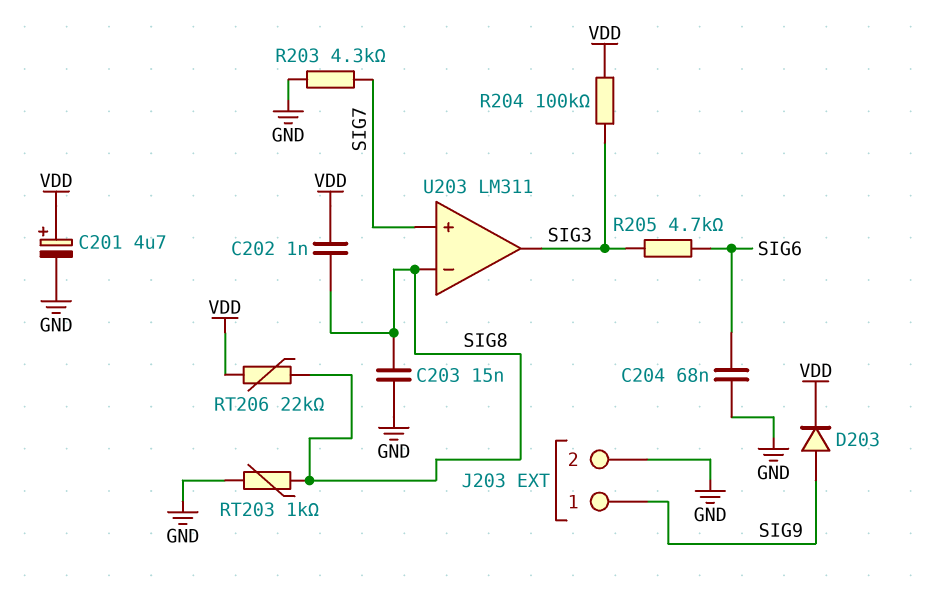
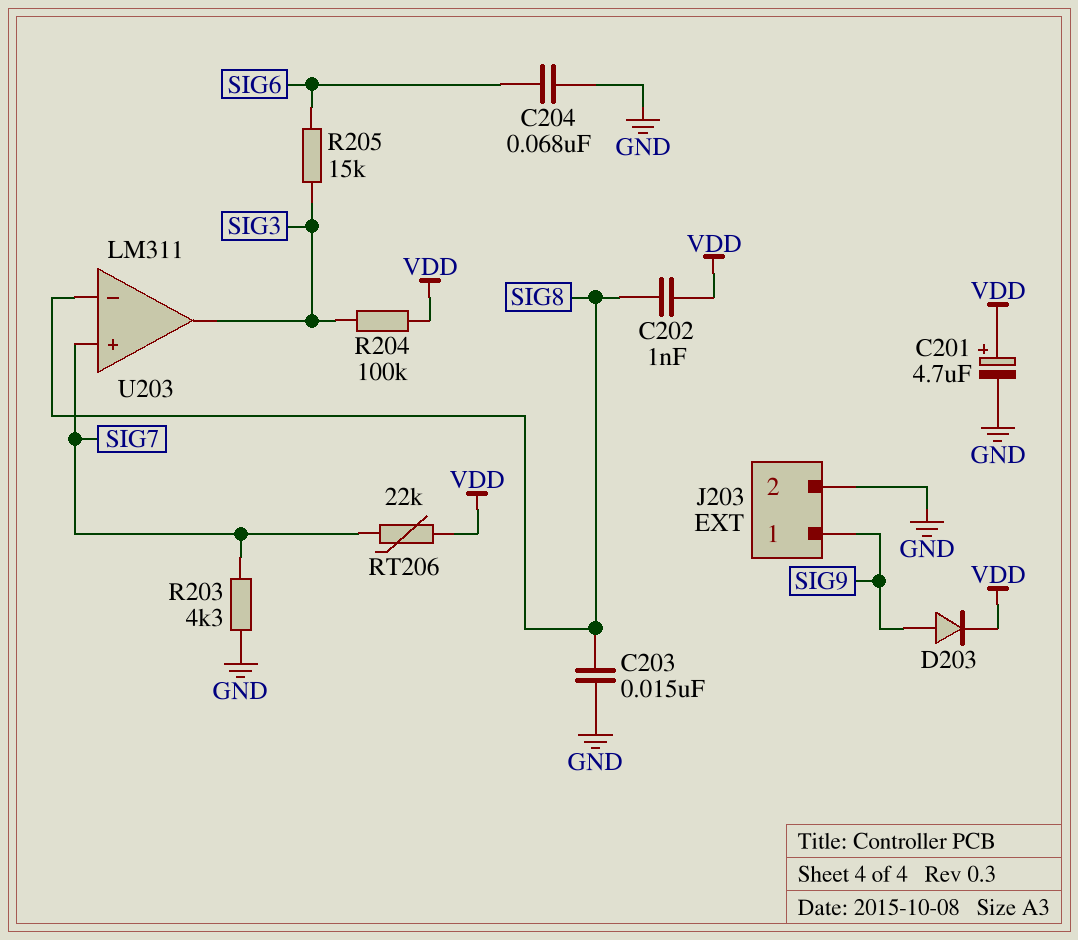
R205: 4.7k (SIG3, SIG6) -> 15k (SIG3, SIG6)
RT203: 1k (GND, SIG8) -> none
RT206: 22k (SIG8, VDD) -> 22k (SIG7, VDD)

